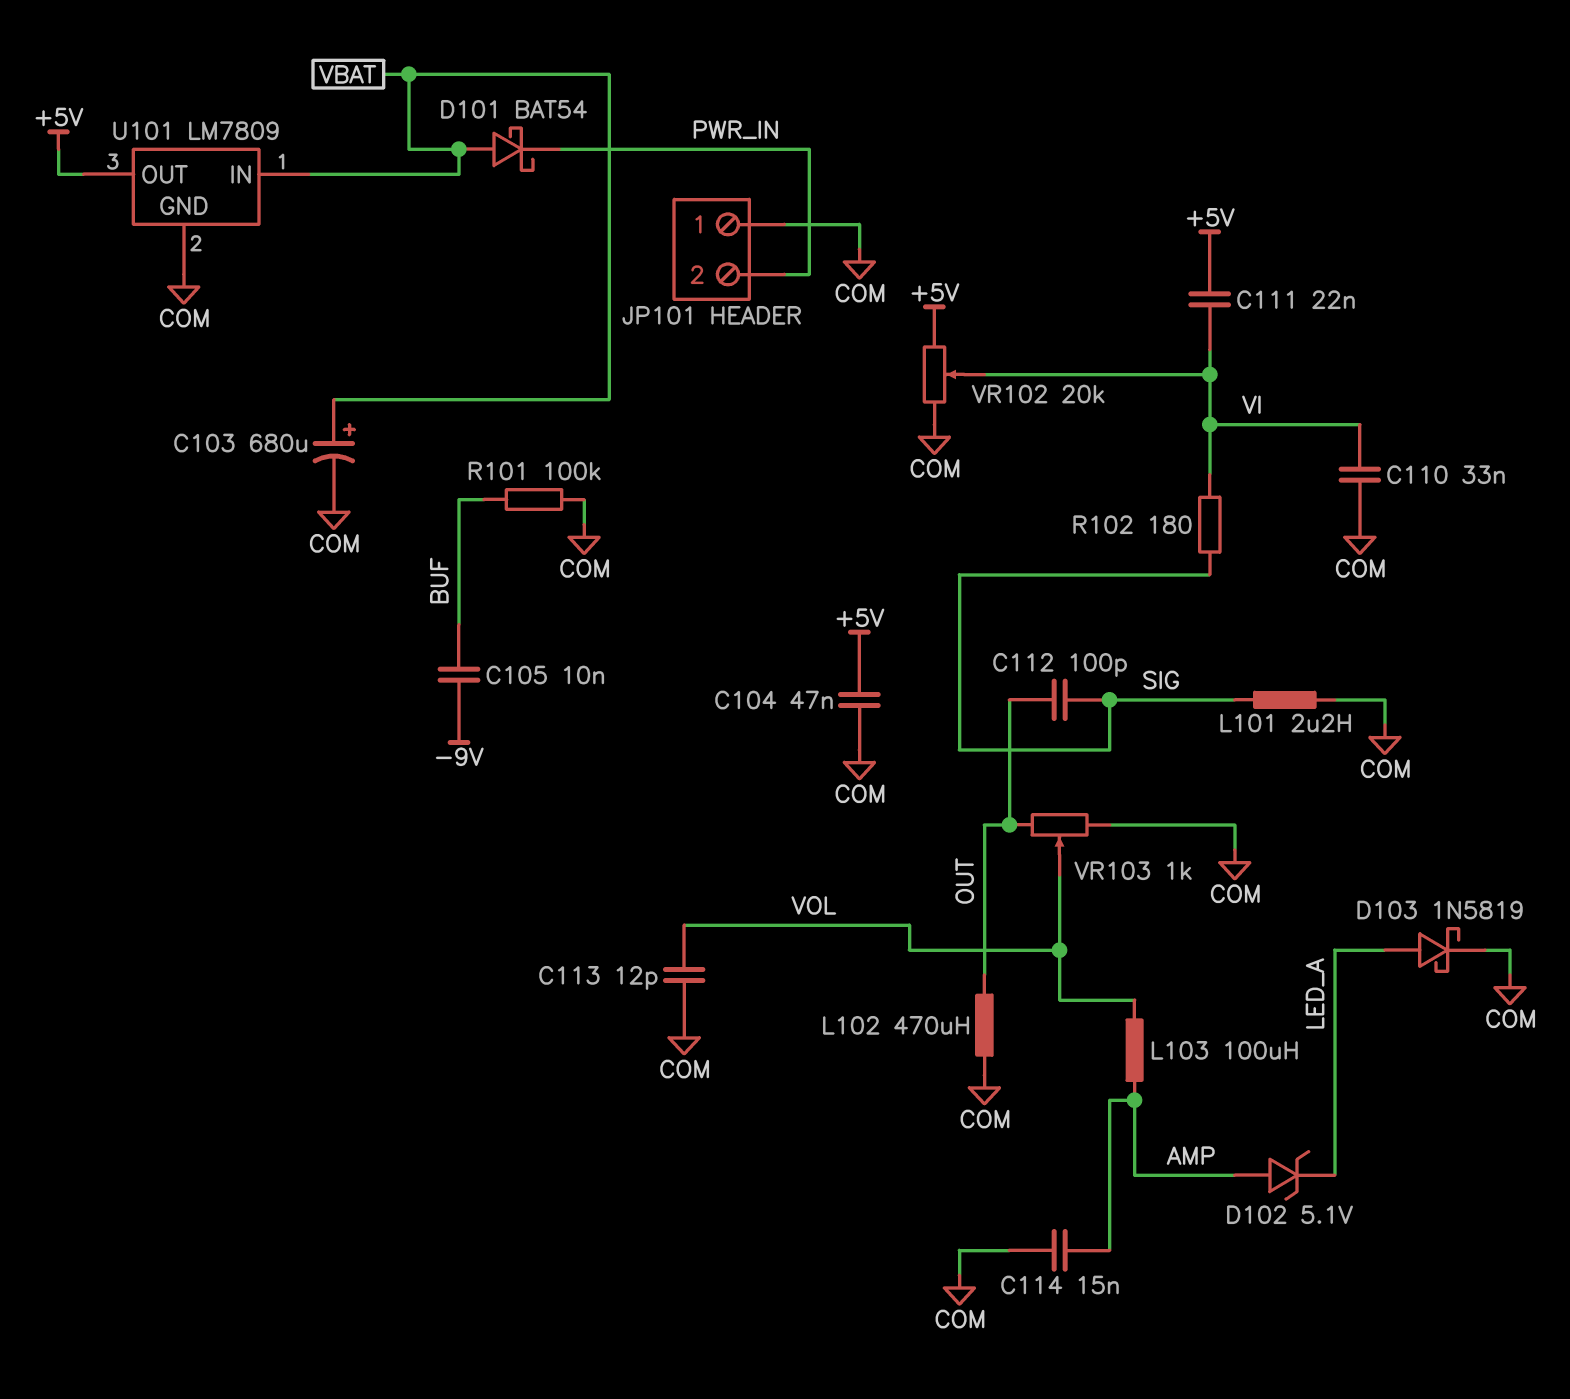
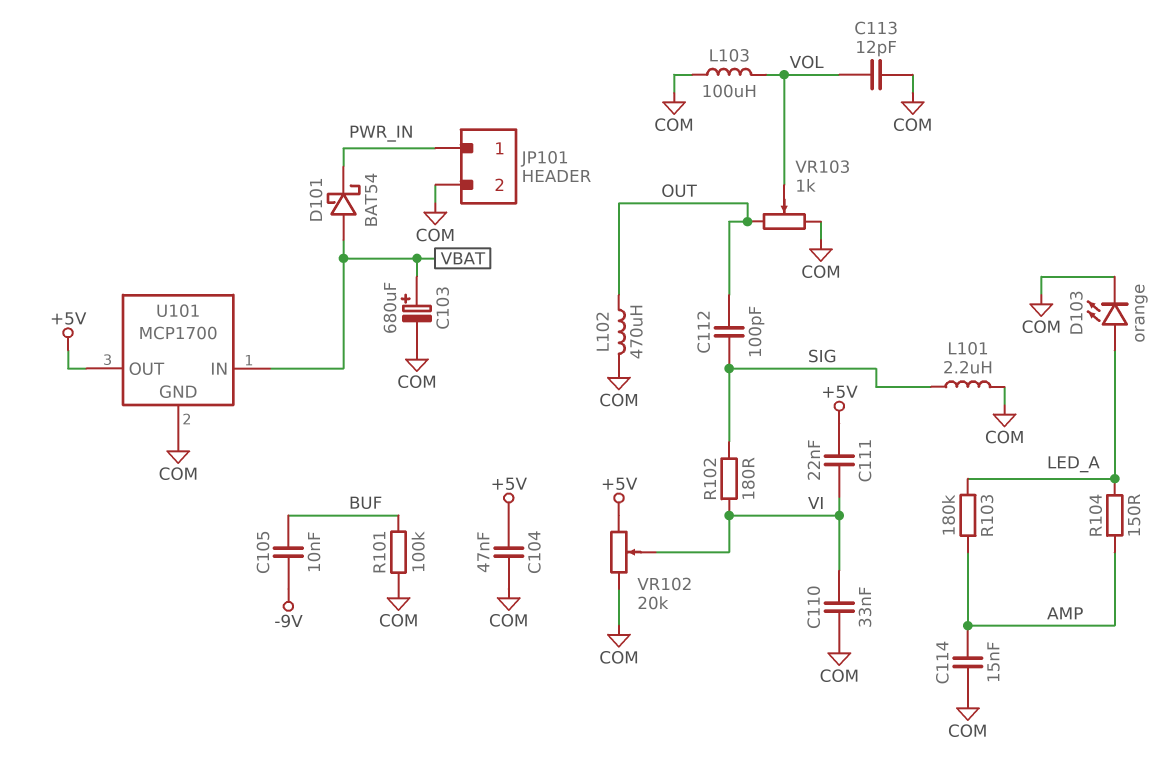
D102: zener 5.1V (A AMP, K LED_A) -> none
D103: schottky 1N5819 (A LED_A, K COM) -> LED orange (A LED_A, K COM)
JP101 pin 1: COM -> PWR_IN
JP101 pin 2: PWR_IN -> COM
L103: 100uH (AMP, VOL) -> 100uH (COM, VOL)
R103: none -> 180k (AMP, LED_A)
R104: none -> 150 (AMP, LED_A)
U101: LM7809 -> MCP1700

